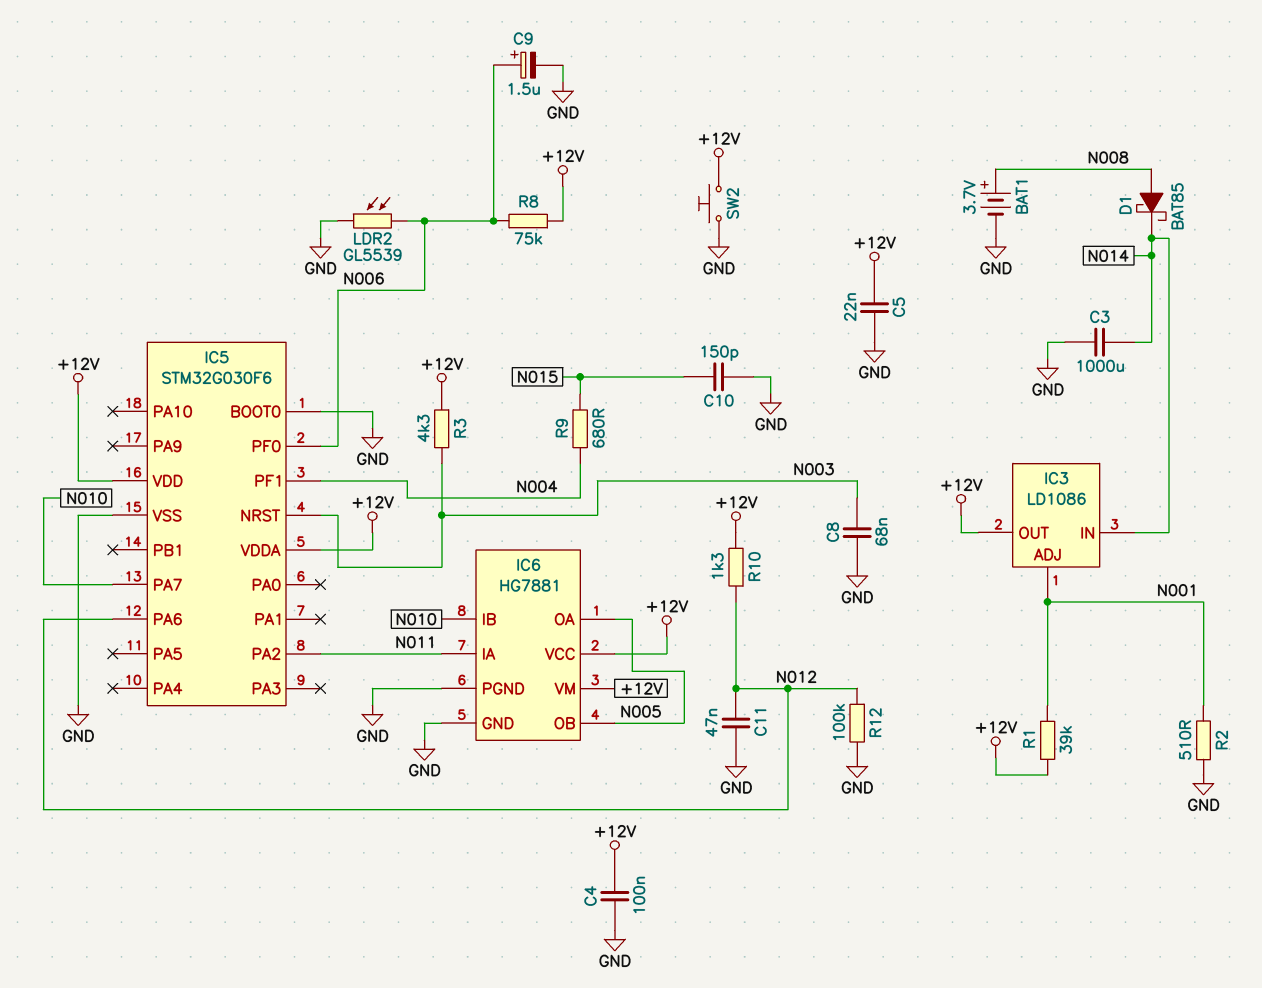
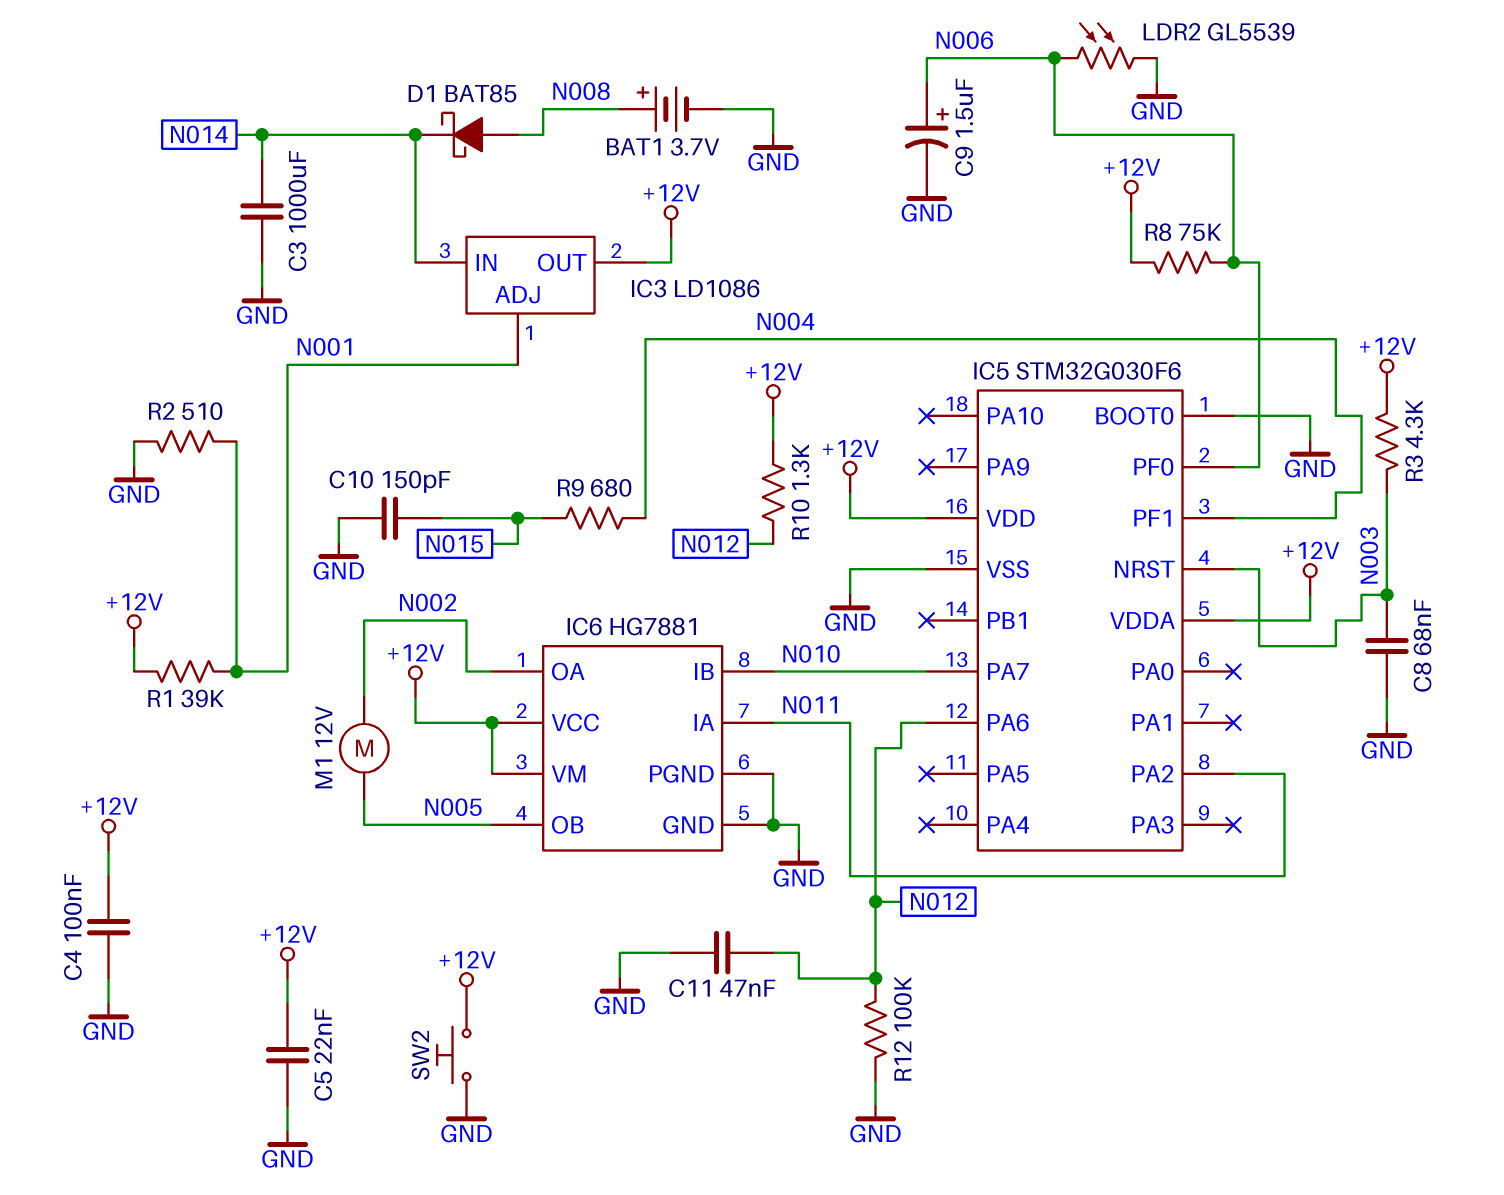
IC6 pin OA: N005 -> N002
M1: none -> motor 12V (N002, N005)

